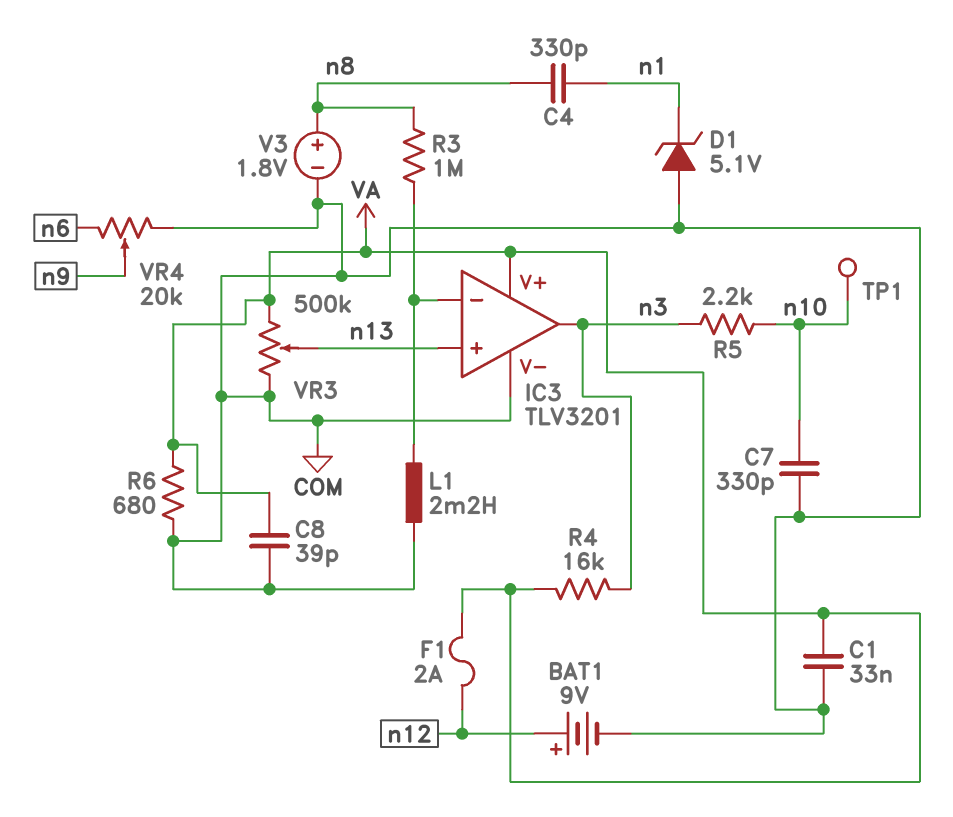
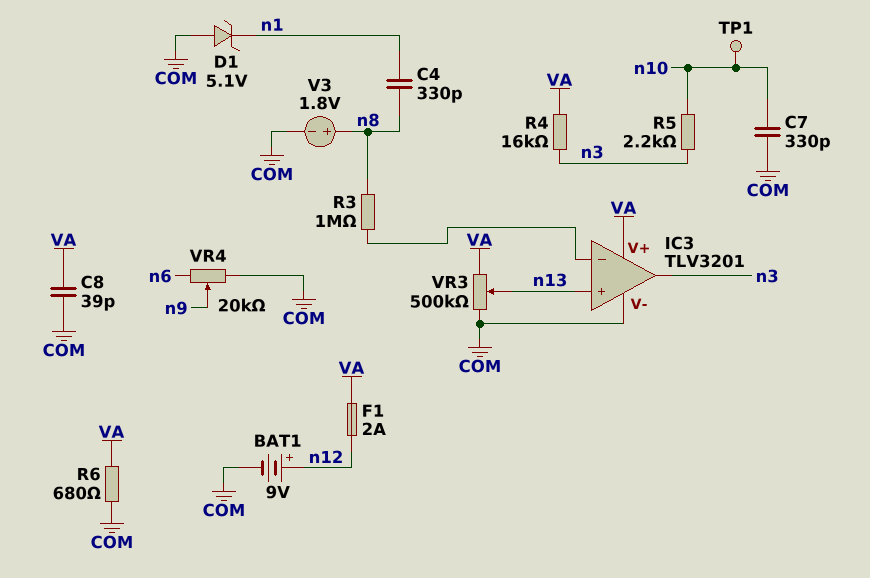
C1: 33nF (COM, VA) -> none
L1: 2.2mH (COM, IC3/in-) -> none

